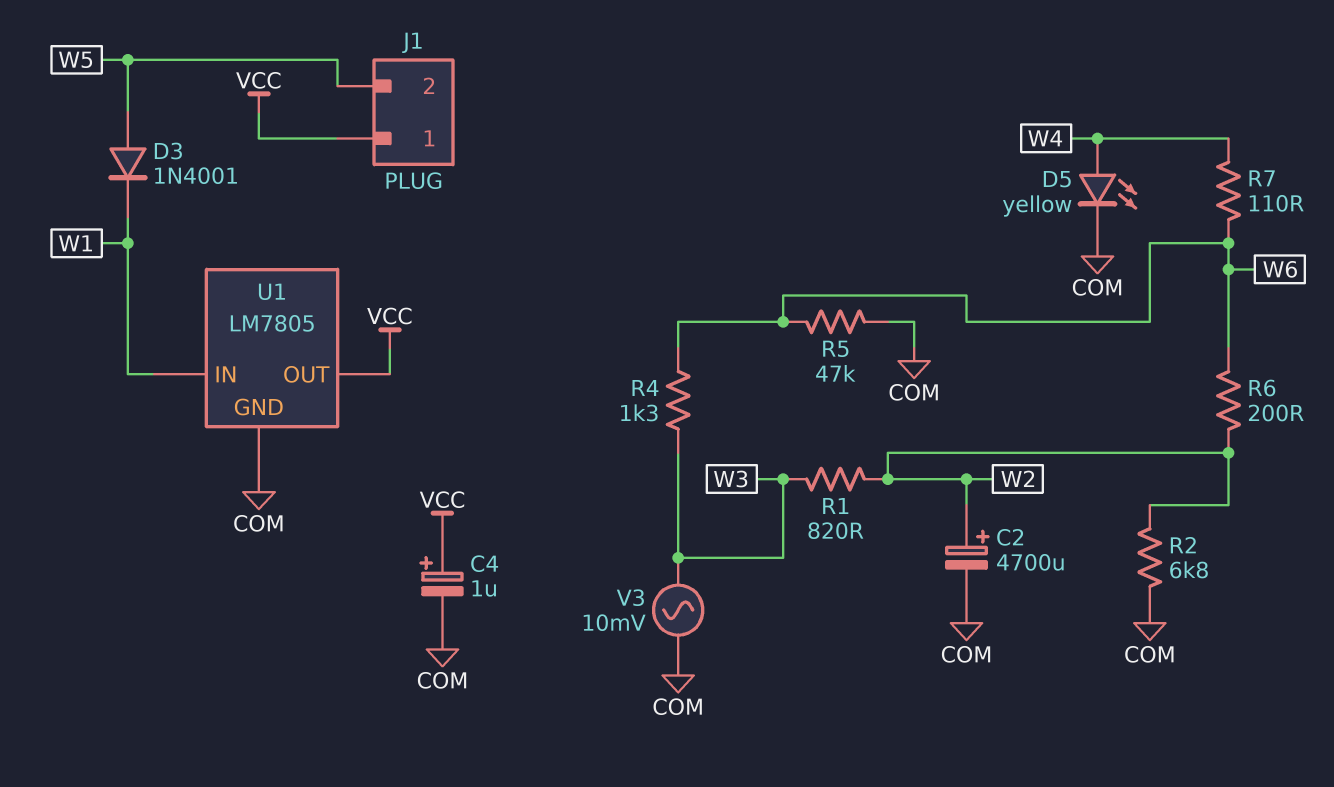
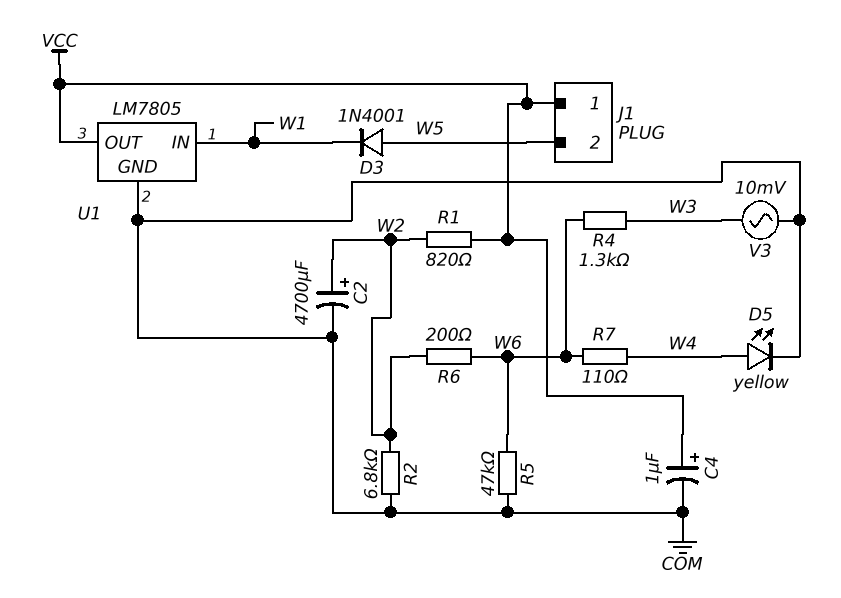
R1: 820 (W2, W3) -> 820 (VCC, W2)

